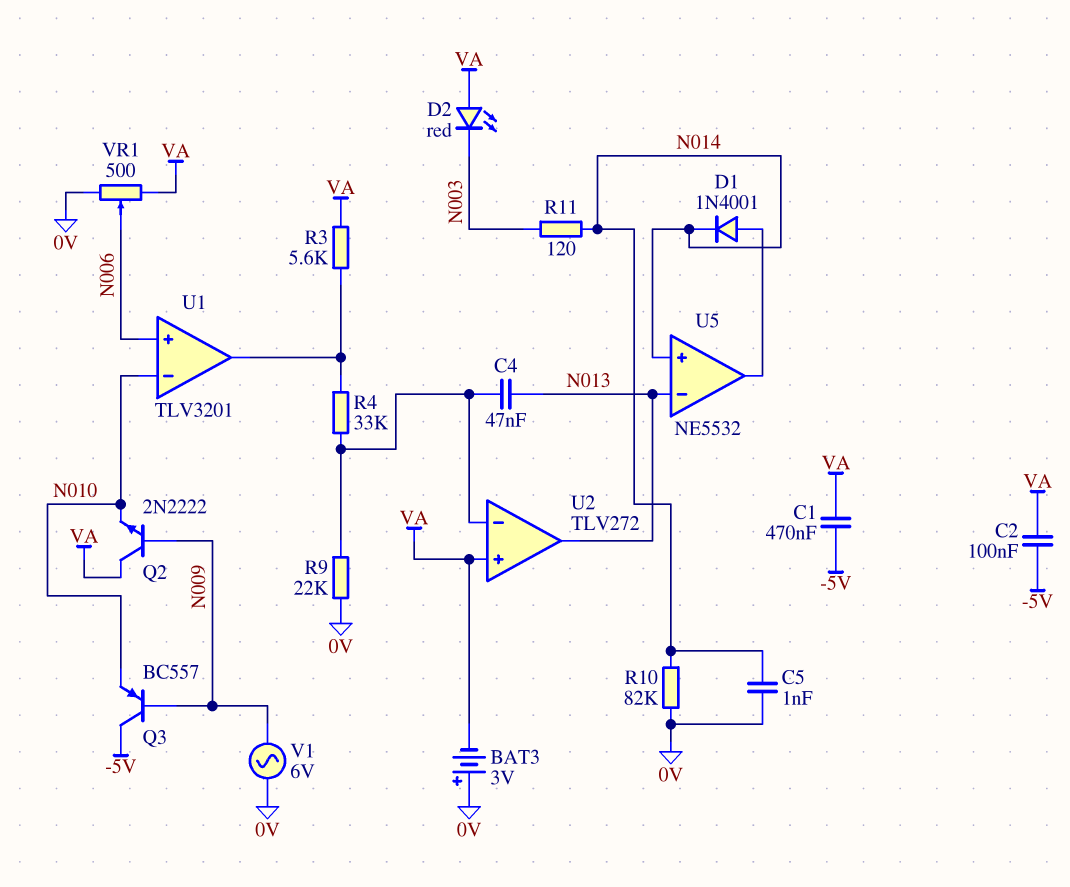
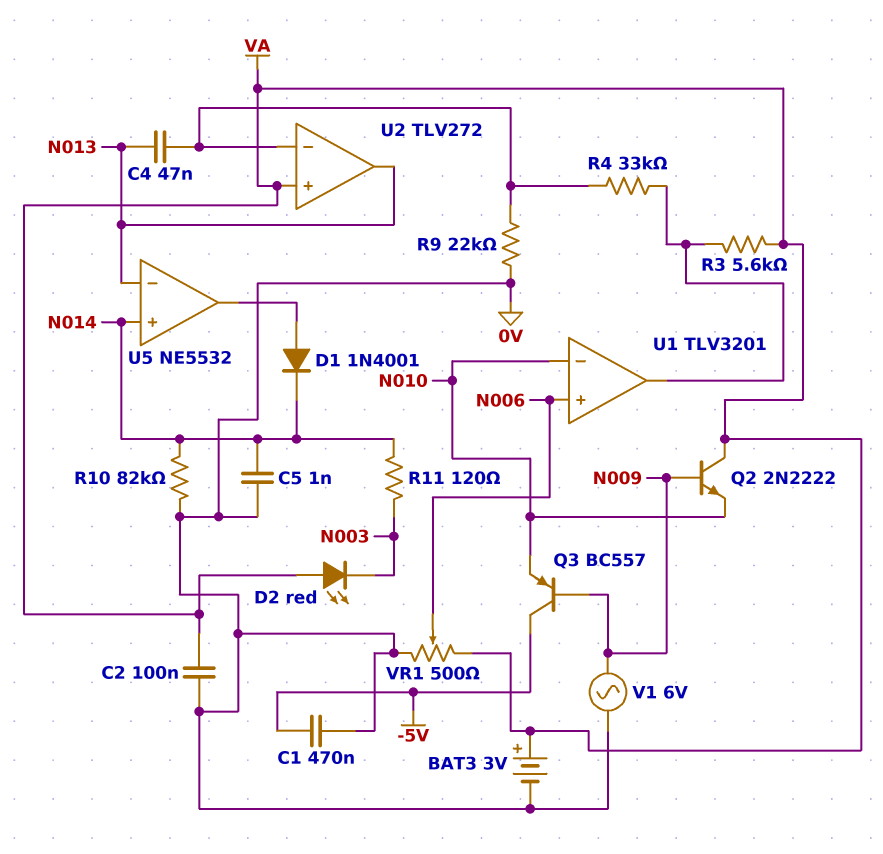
BAT3: 3V (plus 0V, minus VA) -> 3V (plus VA, minus 0V)
C1: 470nF (-5V, VA) -> 470nF (-5V, 0V)
C2: 100nF (-5V, VA) -> 100nF (0V, VA)

